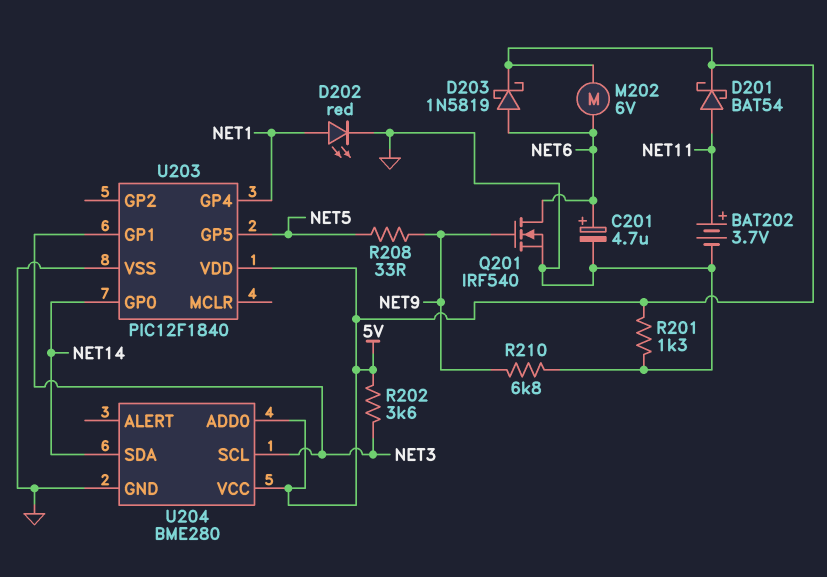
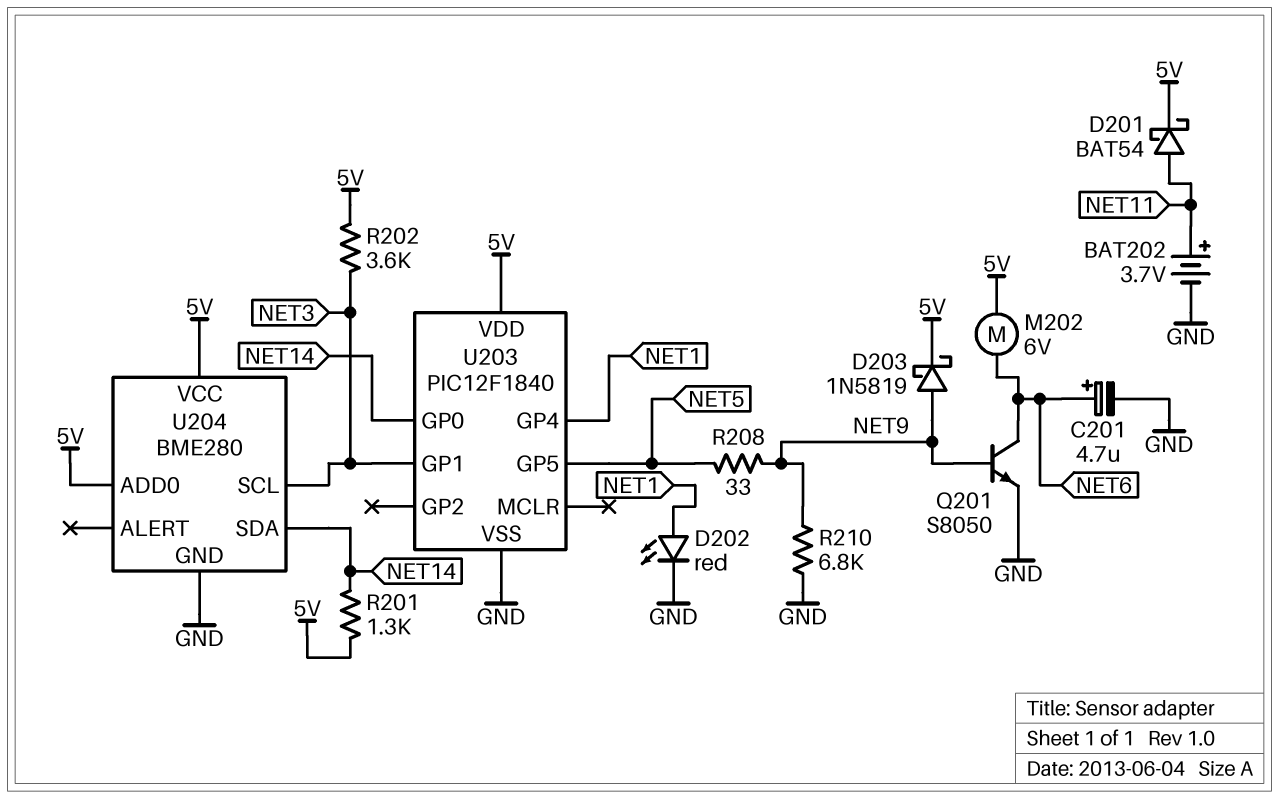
D203: schottky 1N5819 (A NET6, K 5V) -> schottky 1N5819 (A NET9, K 5V)
Q201: NMOS IRF540 (G NET9, D NET6, S GND) -> NPN S8050 (B NET9, C NET6, E GND)
R201: 1.3k (5V, GND) -> 1.3k (5V, NET14)

